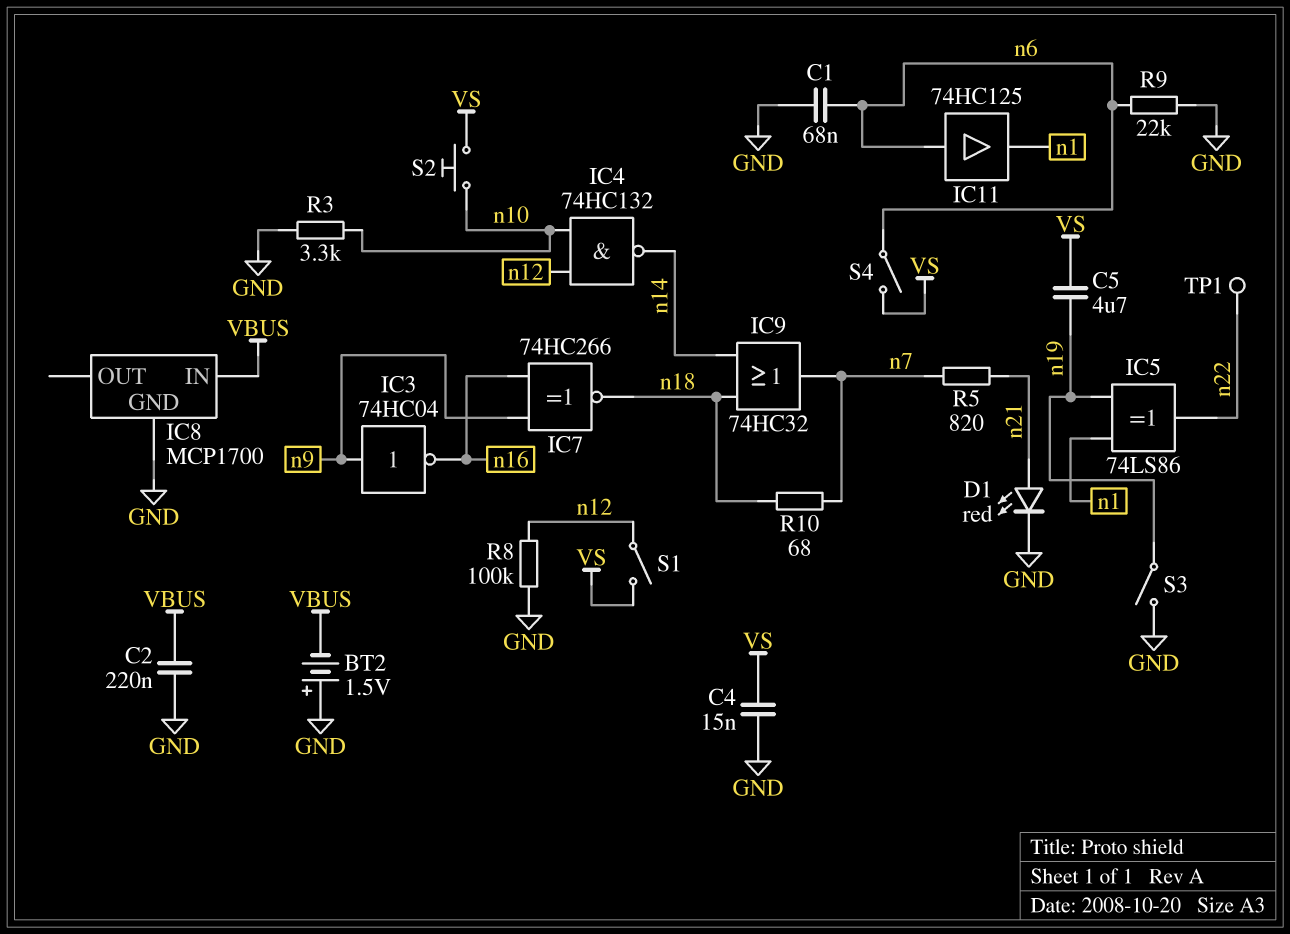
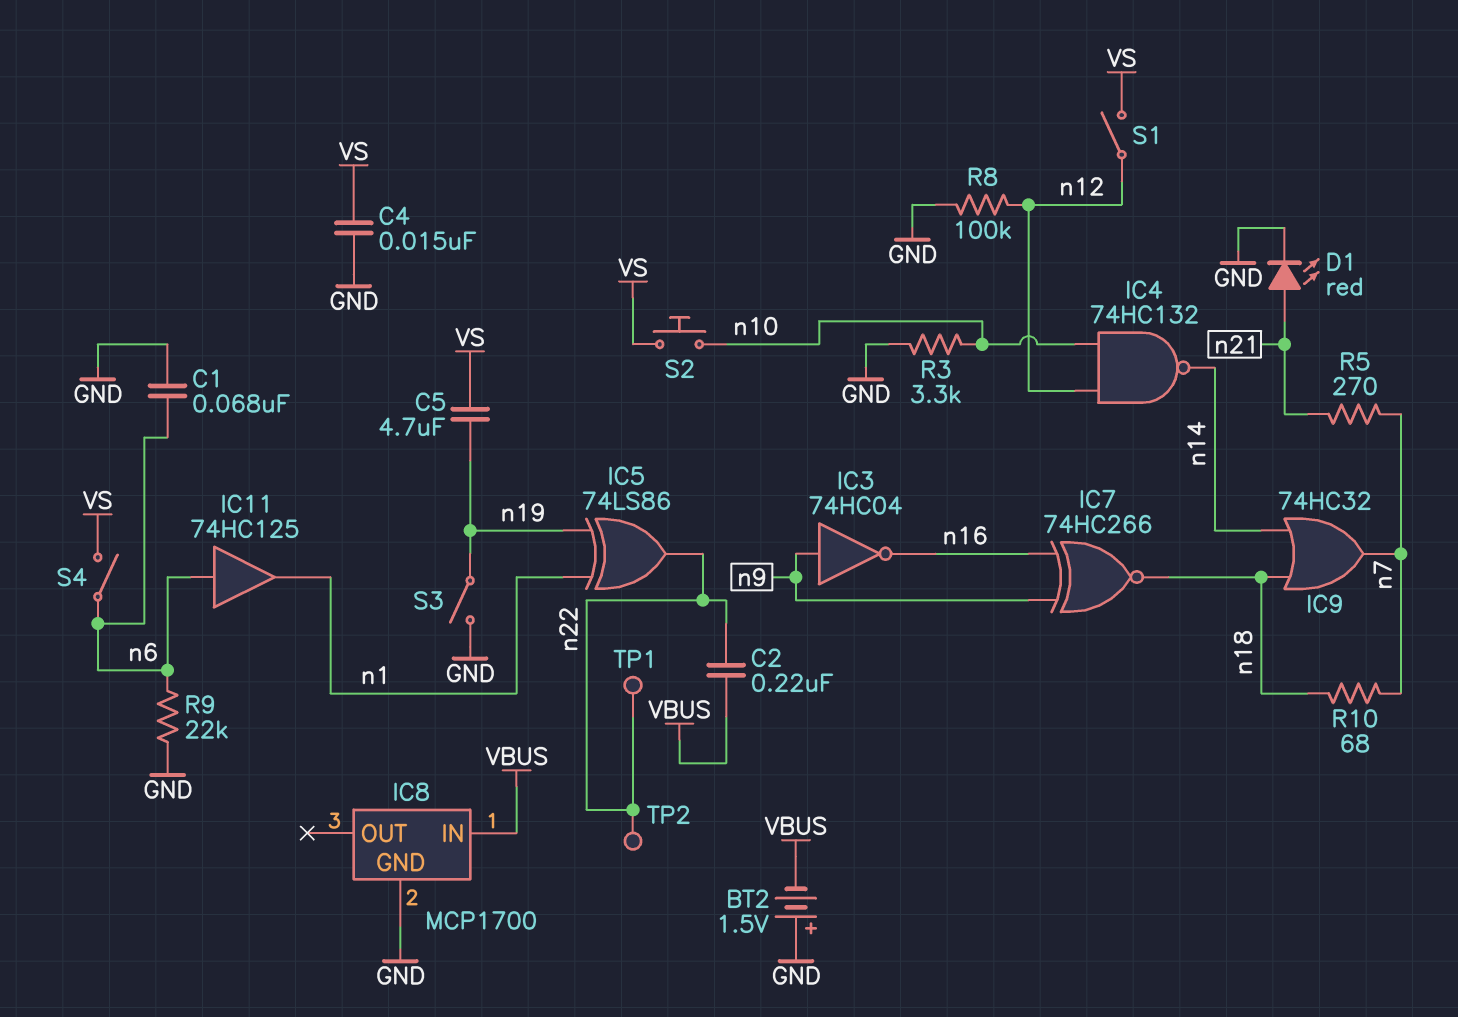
C2: 220nF (GND, VBUS) -> 220nF (VBUS, n22)
R5: 820 (n7, n21) -> 270 (n7, n21)
TP2: none -> test point (n22)

